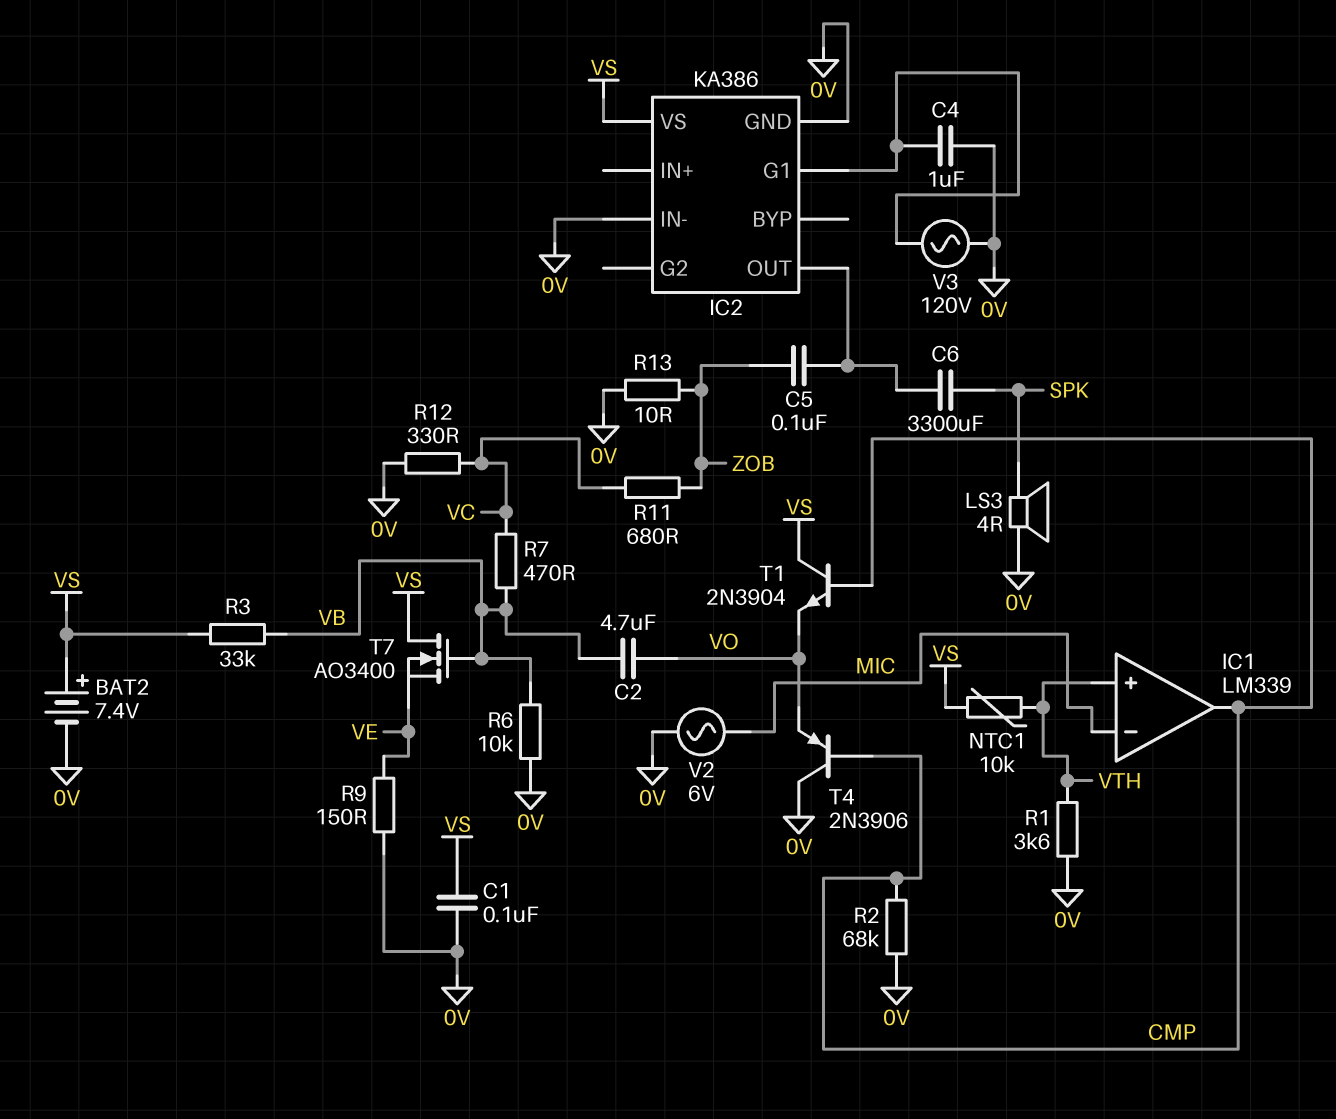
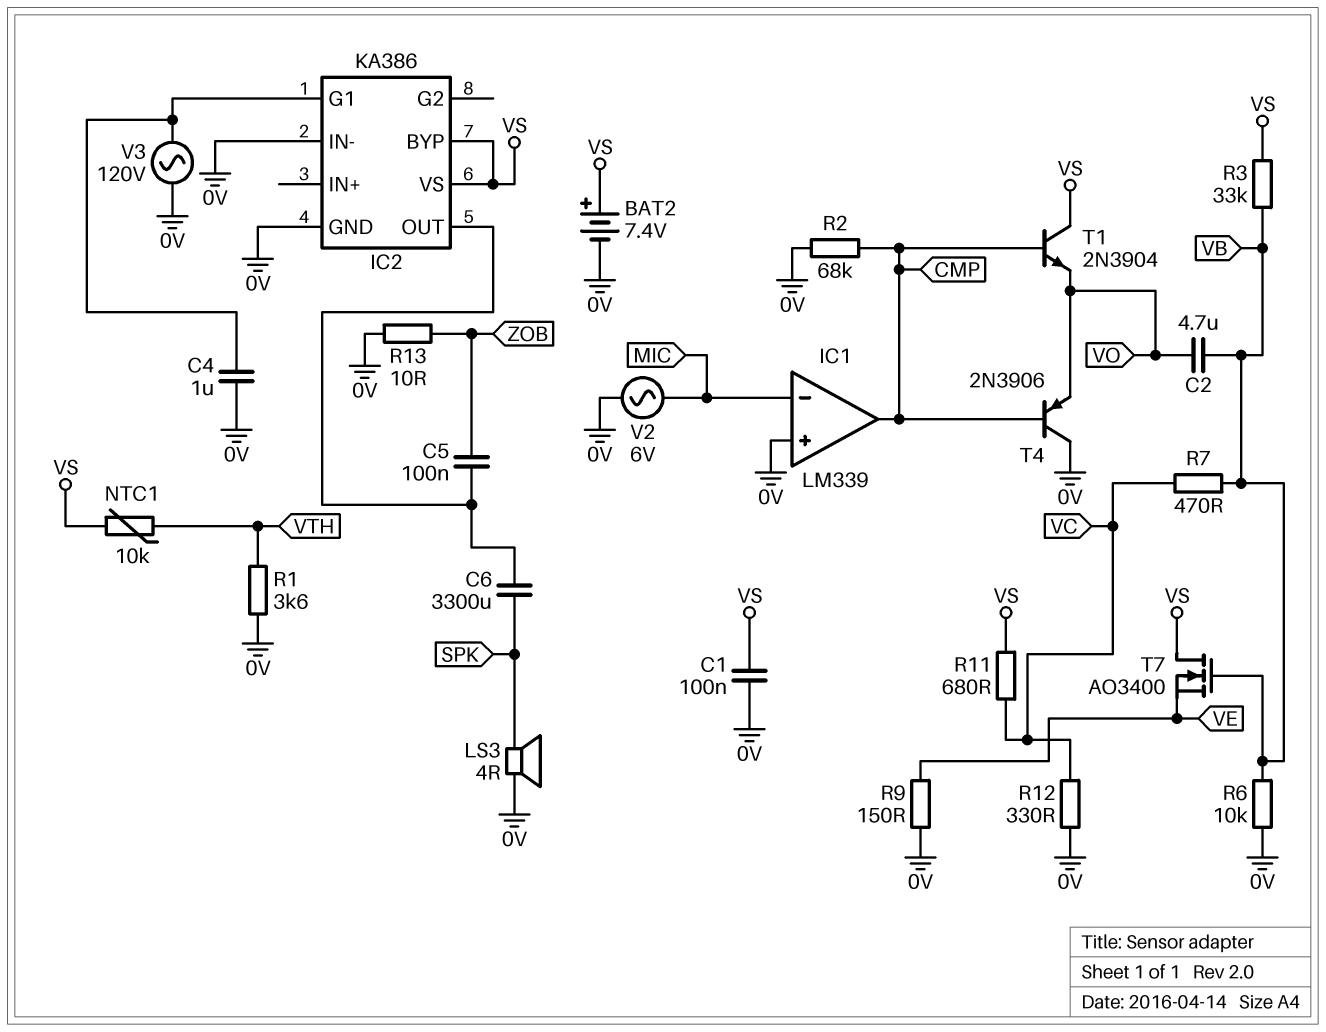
IC1 pin in+: VTH -> 0V
IC2 pin BYP: none -> VS
R11: 680 (VC, ZOB) -> 680 (VC, VS)

